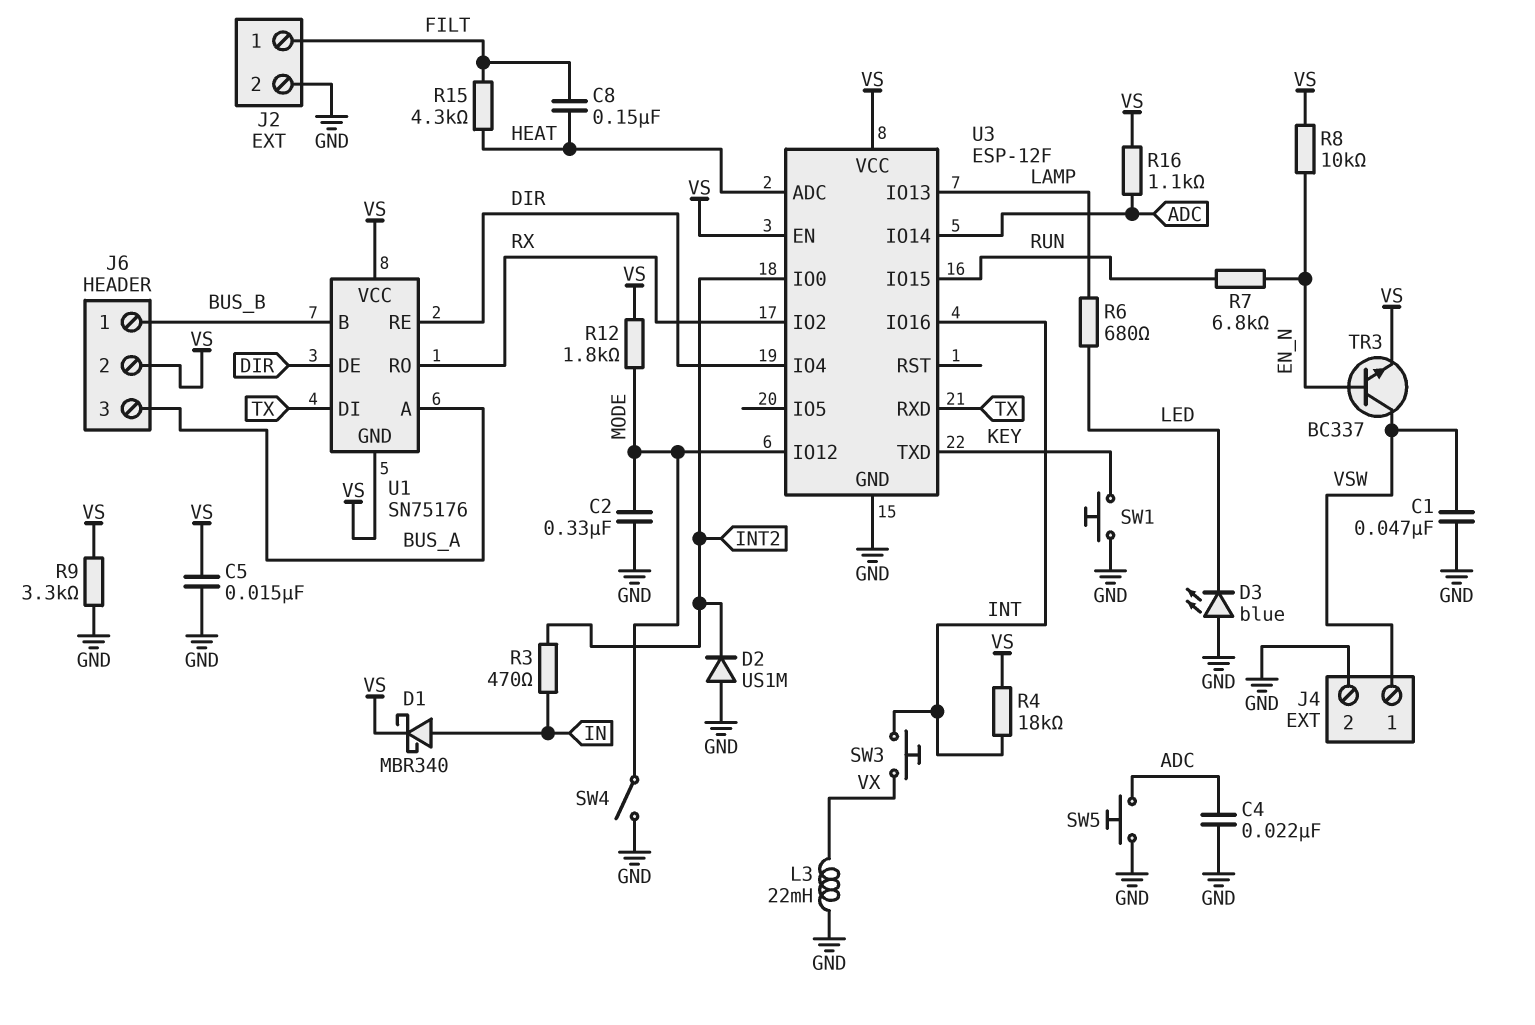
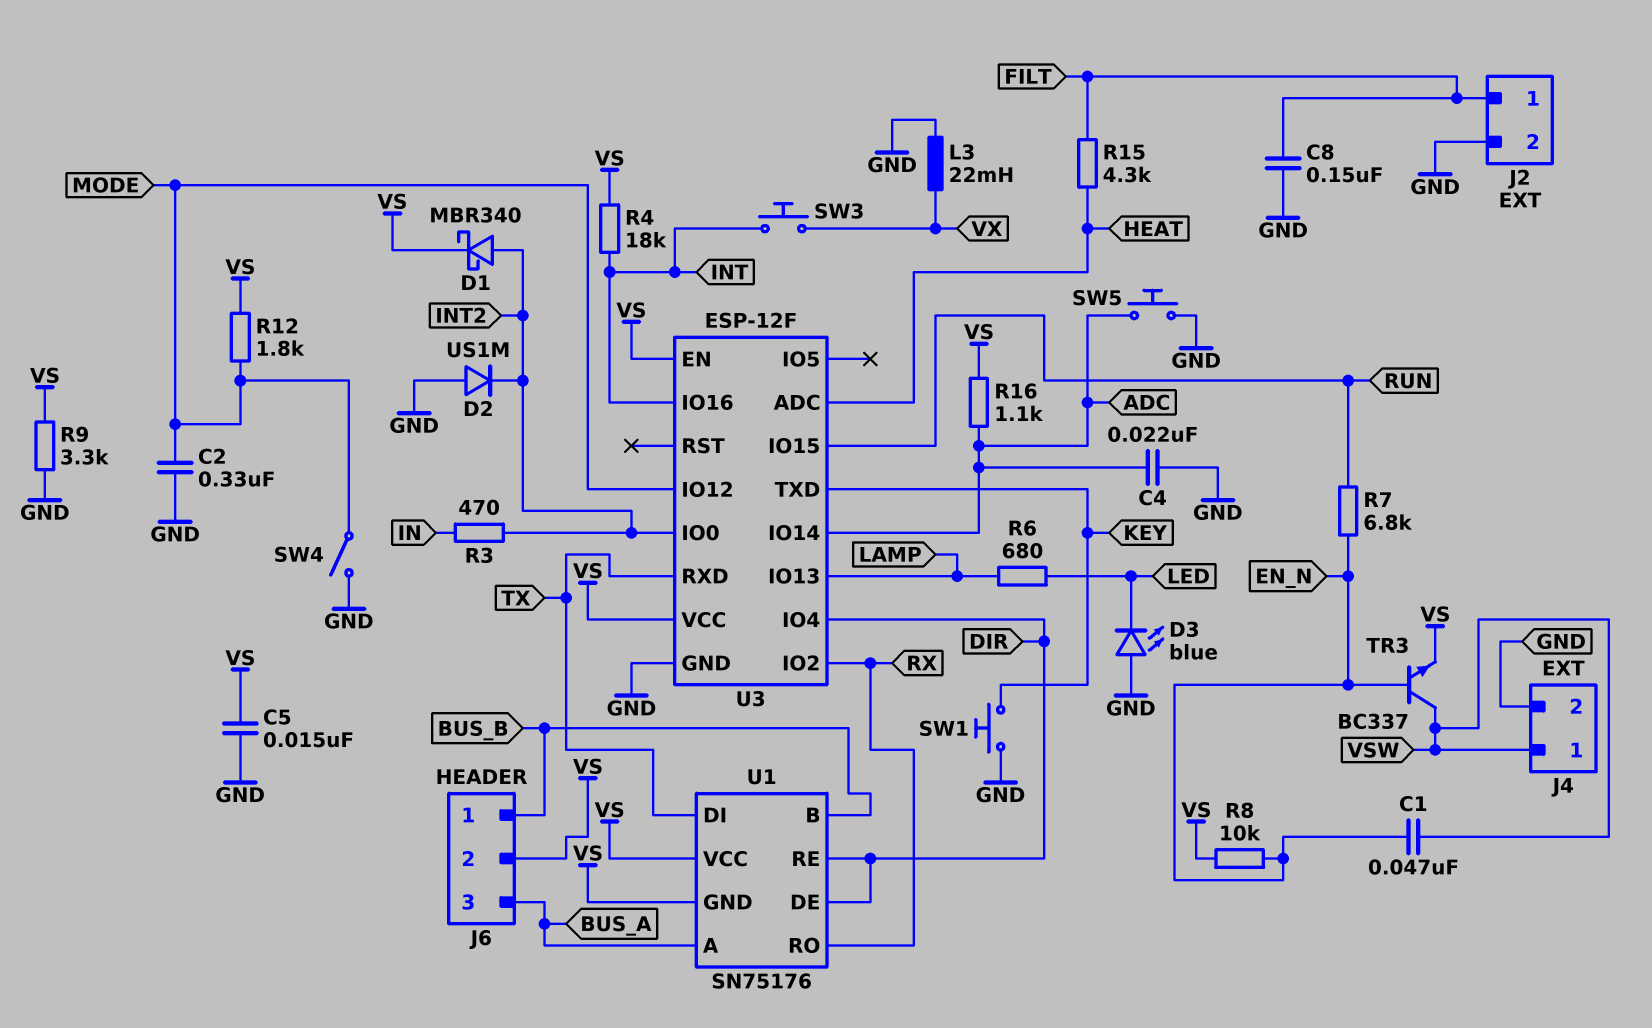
C1: 47nF (GND, VSW) -> 47nF (EN_N, VSW)
C8: 150nF (FILT, HEAT) -> 150nF (FILT, GND)
D1: schottky MBR340 (A IN, K VS) -> schottky MBR340 (A INT2, K VS)

